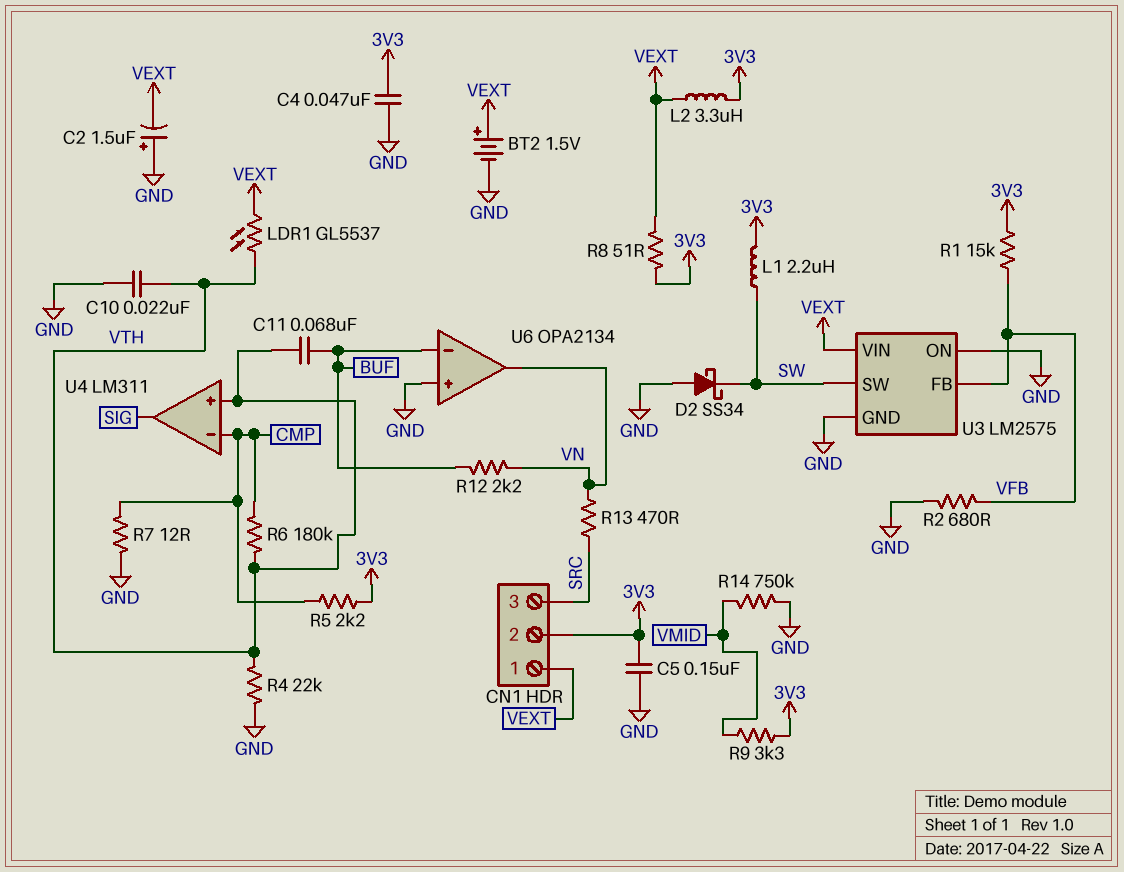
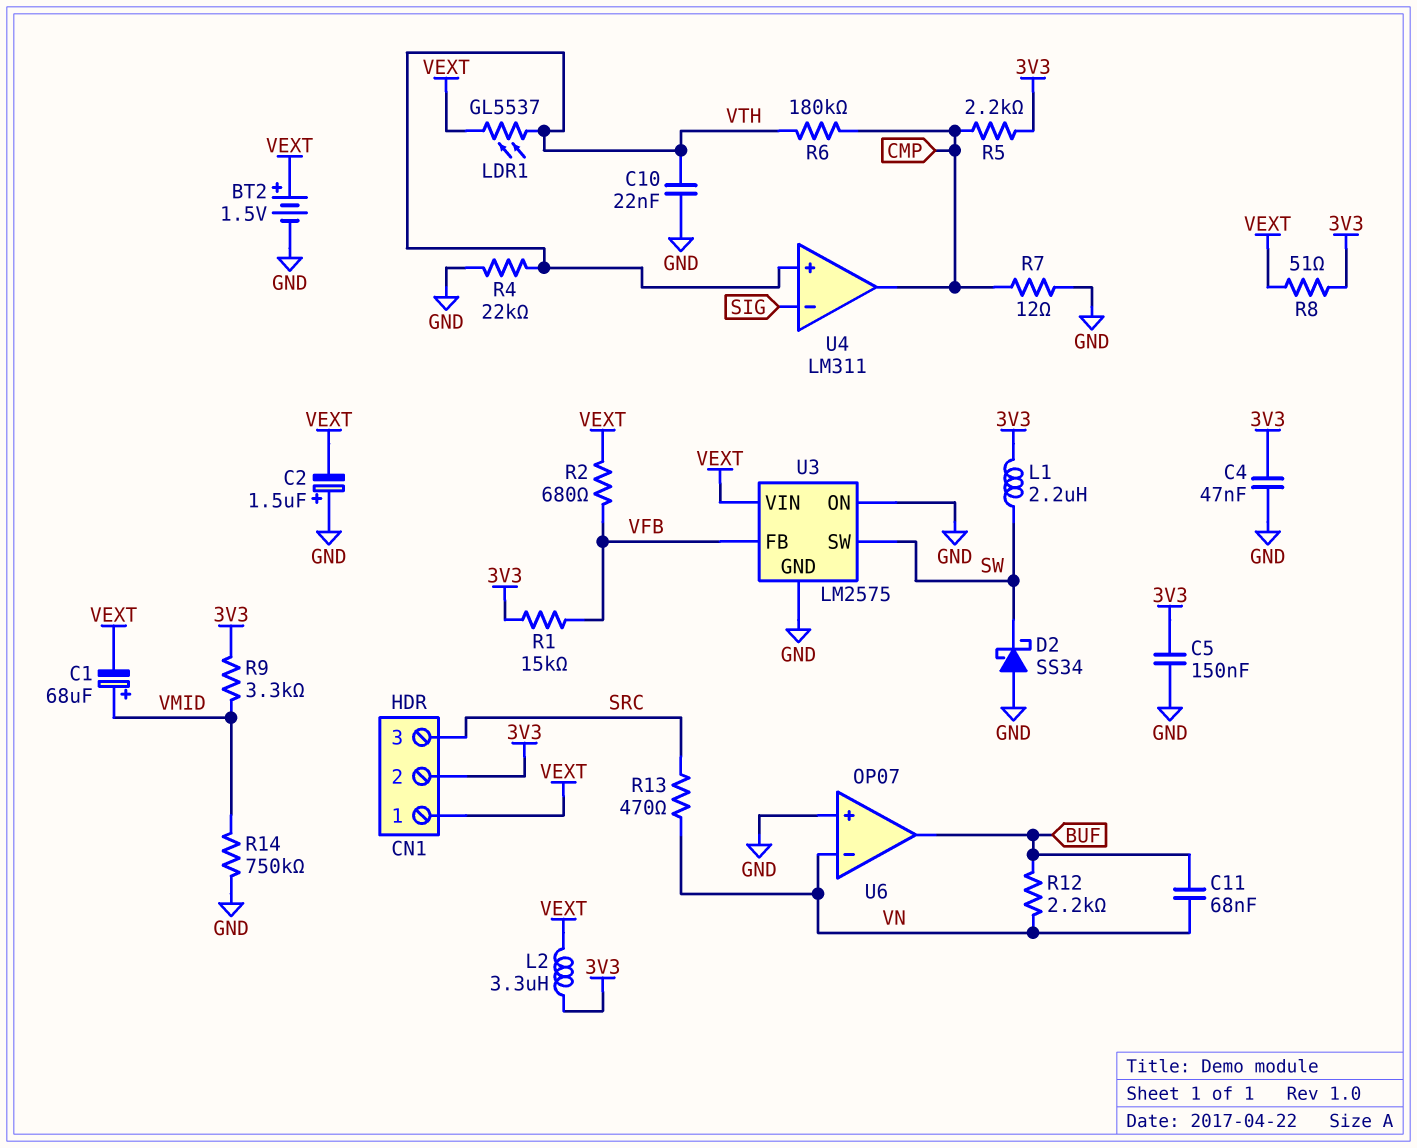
C1: none -> 68uF (plus VMID, minus VEXT)
C11: 68nF (BUF, VTH) -> 68nF (BUF, VN)
R2: 680 (GND, VFB) -> 680 (VEXT, VFB)
U4 pin in-: CMP -> SIG
U4 pin out: SIG -> CMP
U6: OPA2134 -> OP07
U6 pin in-: BUF -> VN
U6 pin out: VN -> BUF

